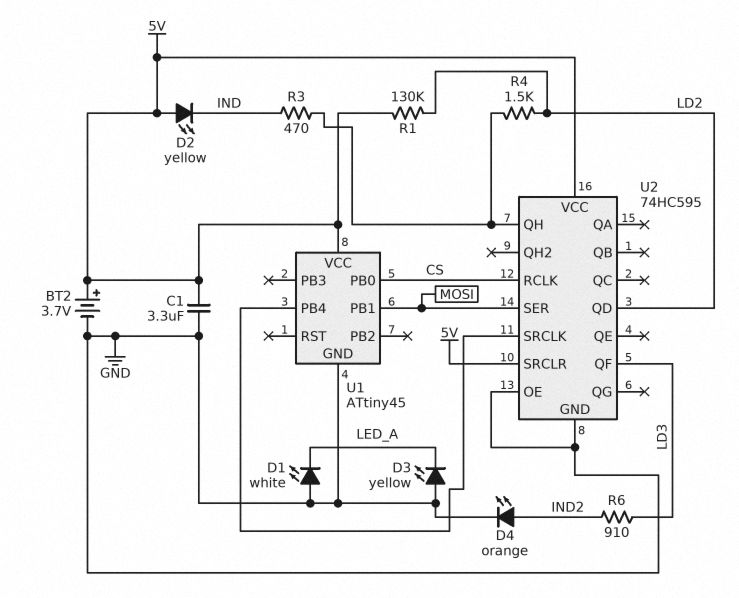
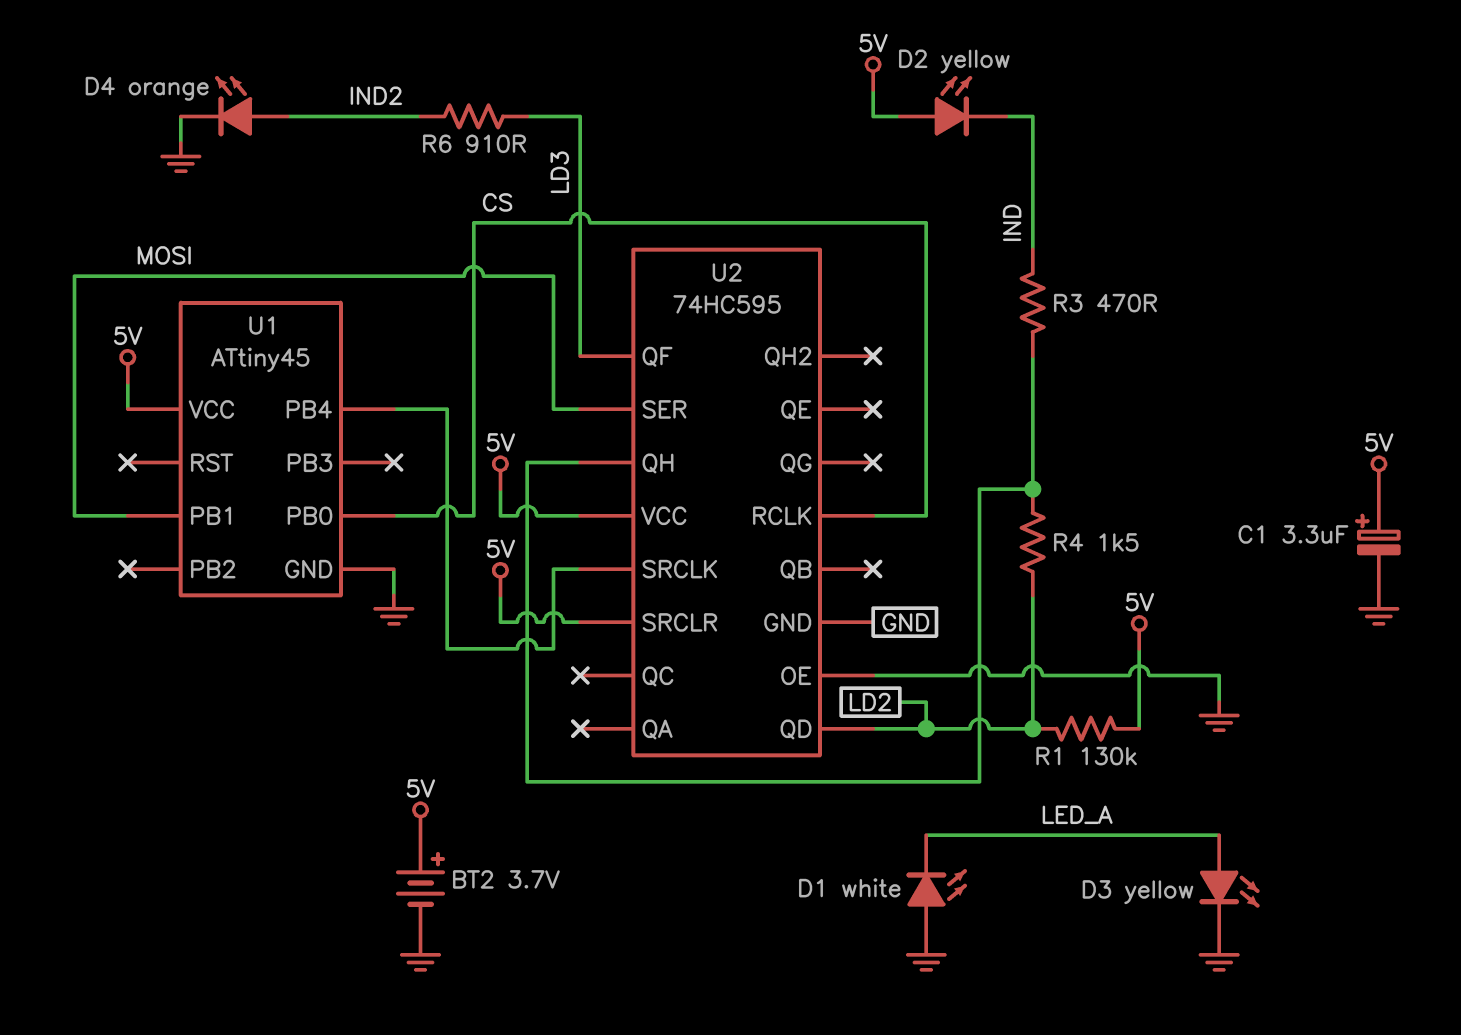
C1: 3.3uF (5V, GND) -> 3.3uF (plus 5V, minus GND)
D3: LED yellow (A GND, K LED_A) -> LED yellow (A LED_A, K GND)

